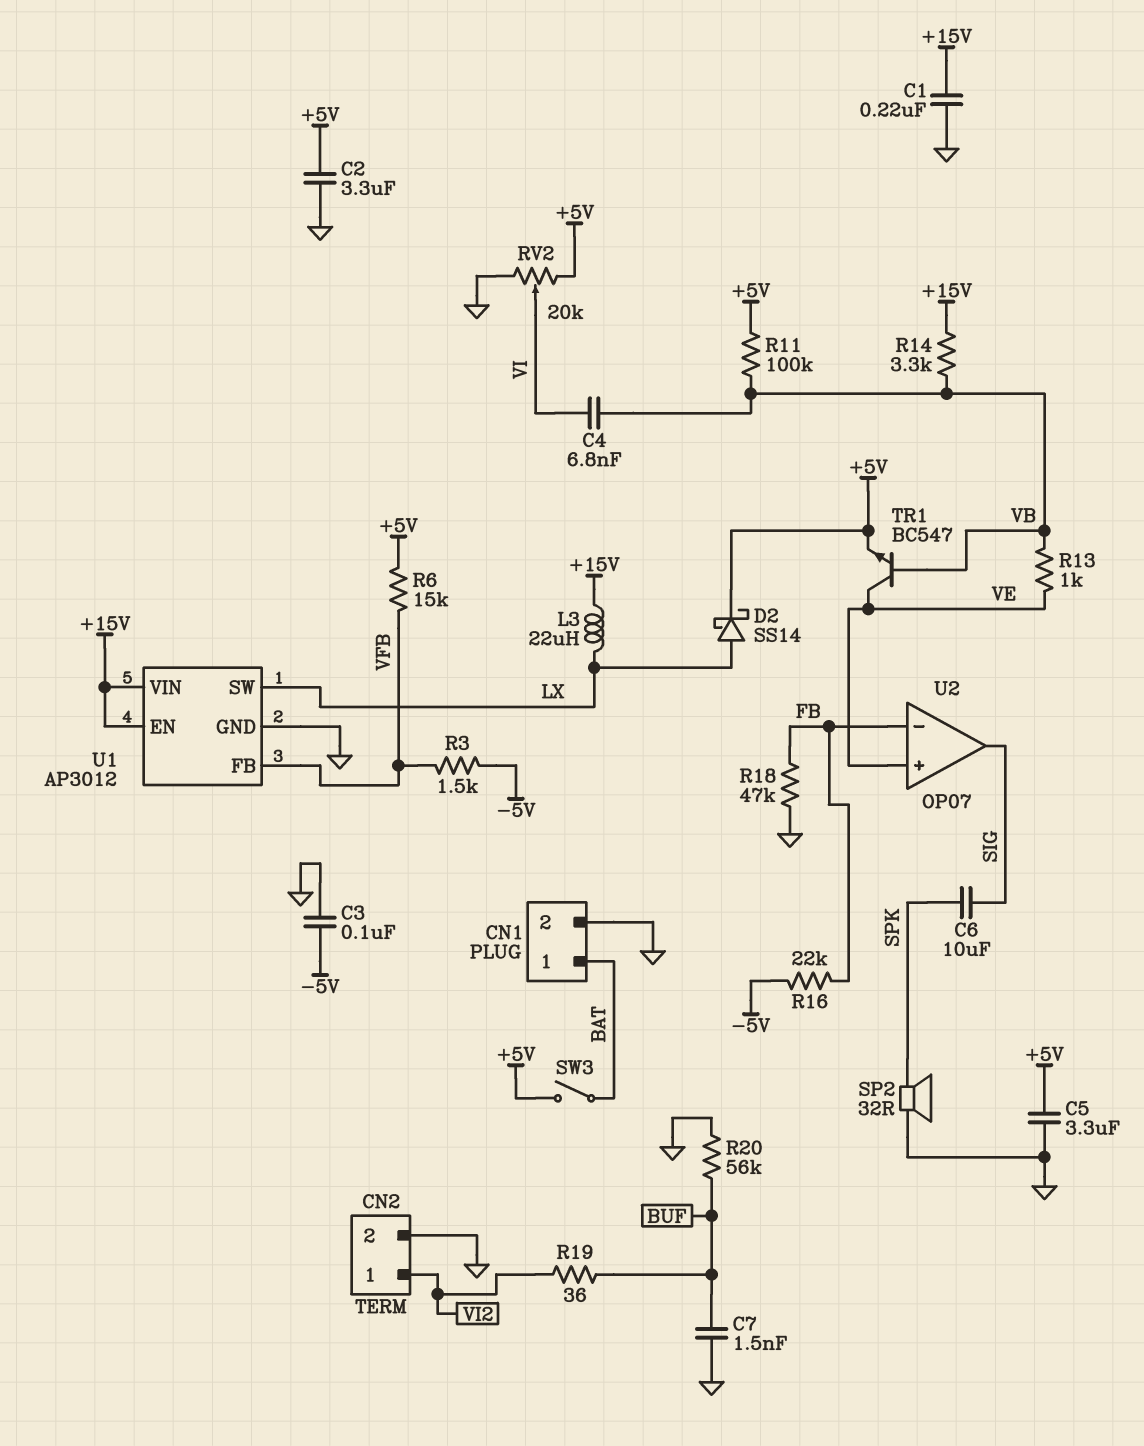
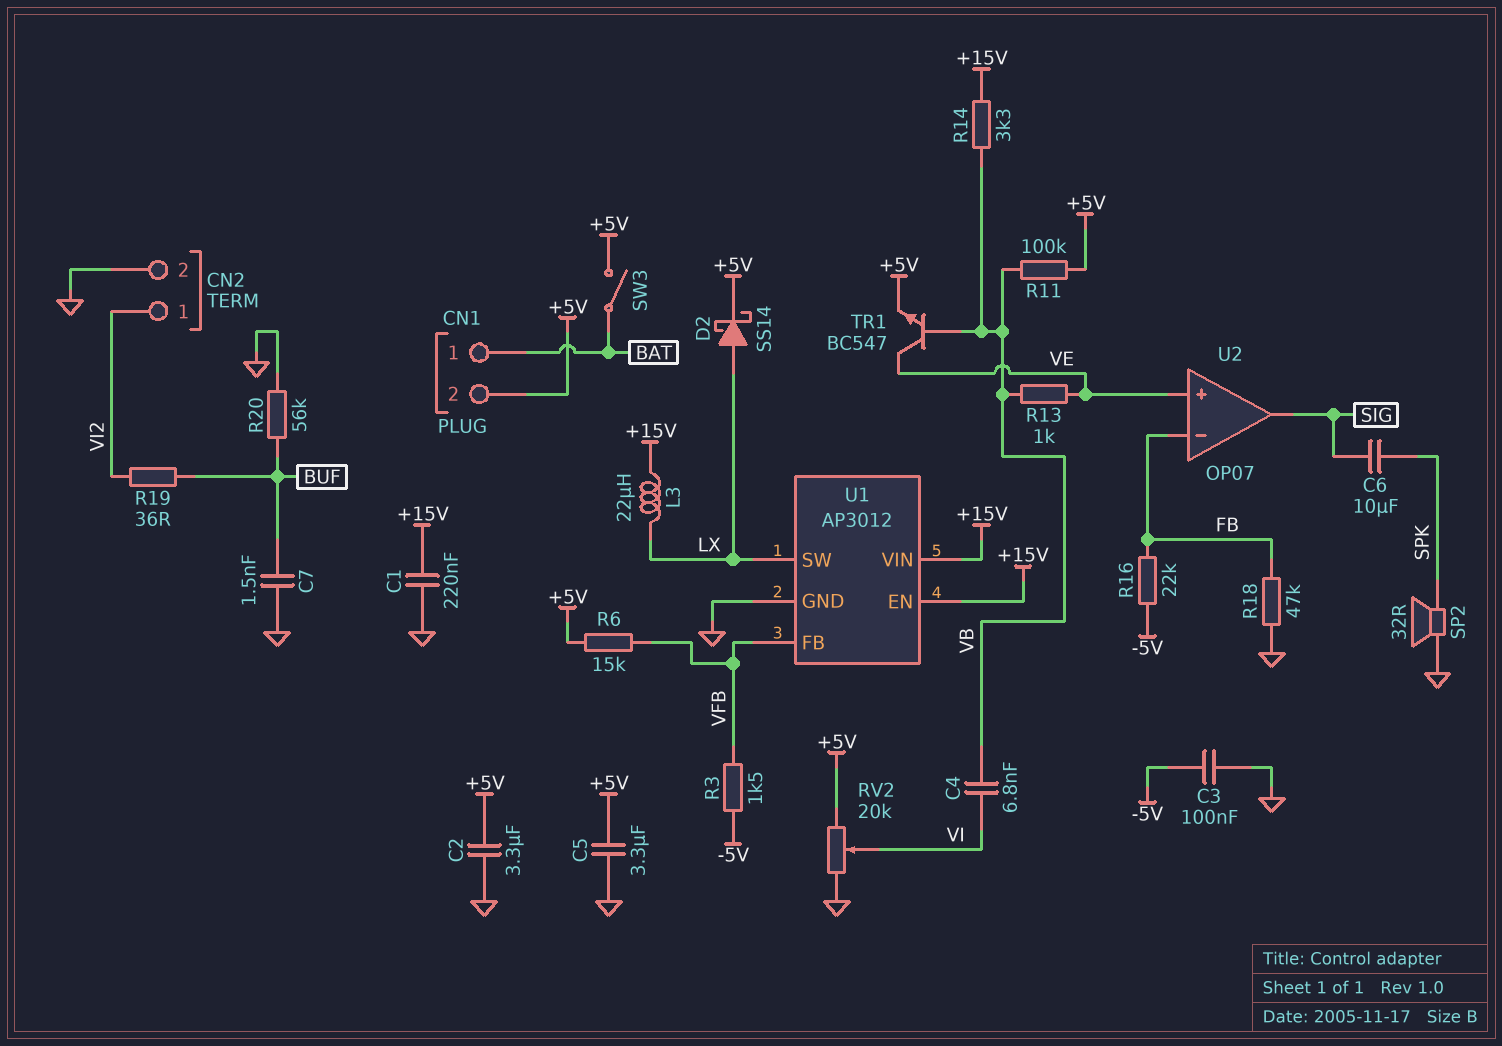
CN1 pin 2: GND -> +5V

